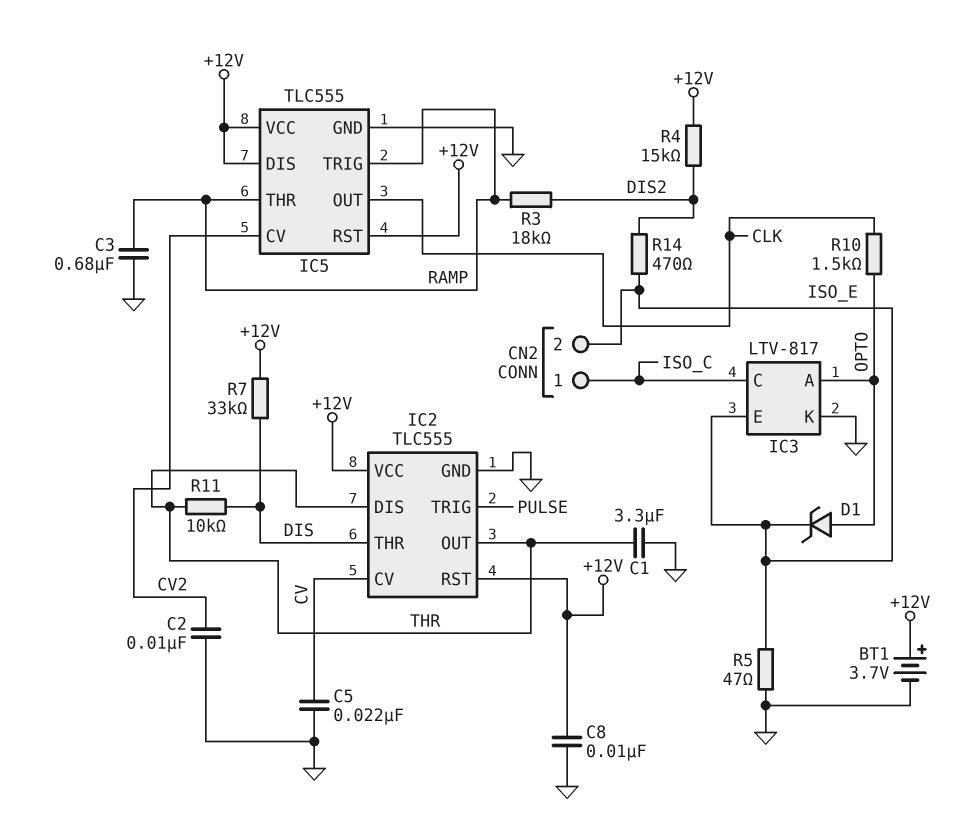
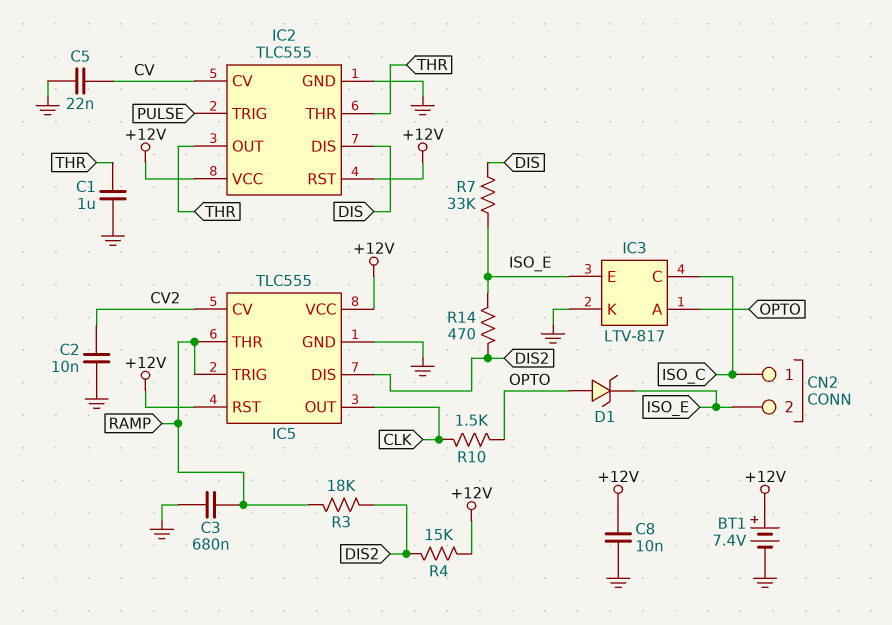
BT1: 3.7V (plus +12V, minus GND) -> 7.4V (plus +12V, minus GND)
C1: 3.3uF (GND, THR) -> 1uF (GND, THR)
IC2 pin DIS: THR -> DIS
IC2 pin THR: DIS -> THR
IC5 pin DIS: +12V -> DIS2
R5: 47 (GND, ISO_E) -> none
R7: 33k (+12V, DIS) -> 33k (DIS, ISO_E)
R11: 10k (DIS, THR) -> none

